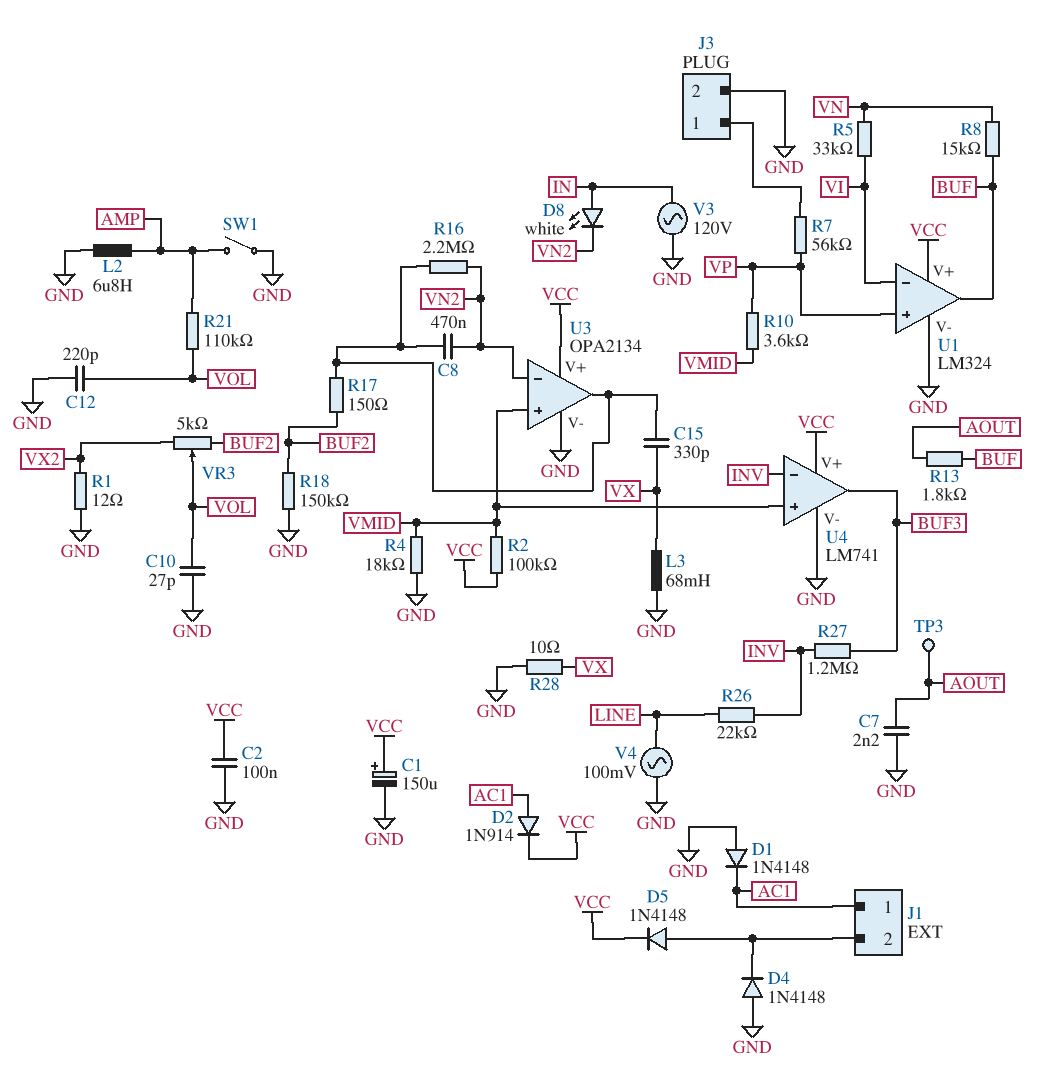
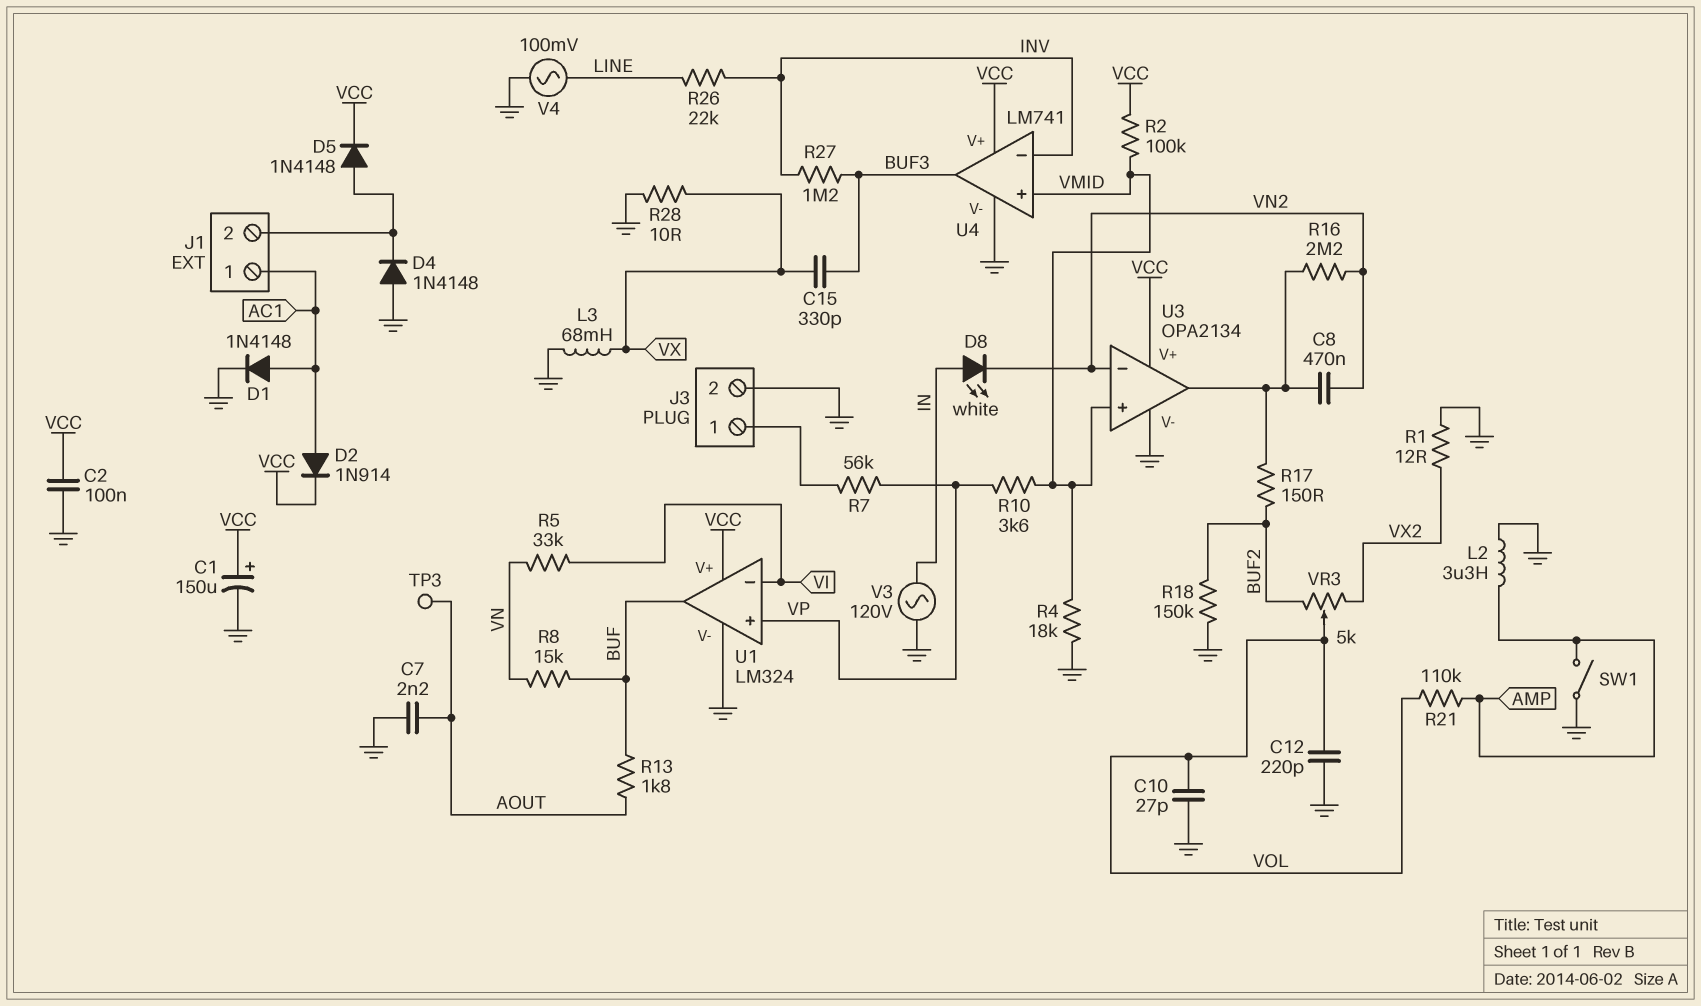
C15: 330pF (U3/out, VX) -> 330pF (BUF3, VX)
D1: diode 1N4148 (A GND, K AC1) -> diode 1N4148 (A AC1, K GND)
L2: 6.8uH (AMP, GND) -> 3.3uH (AMP, GND)

